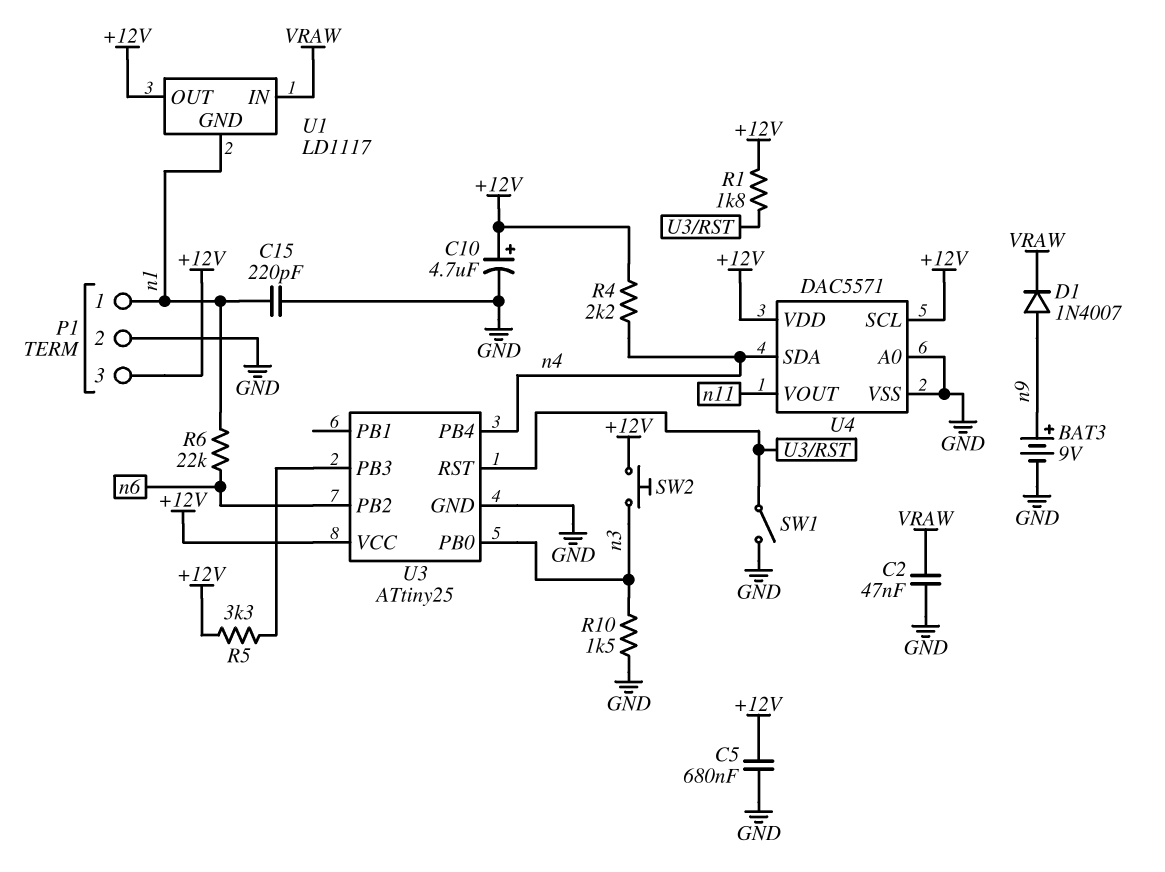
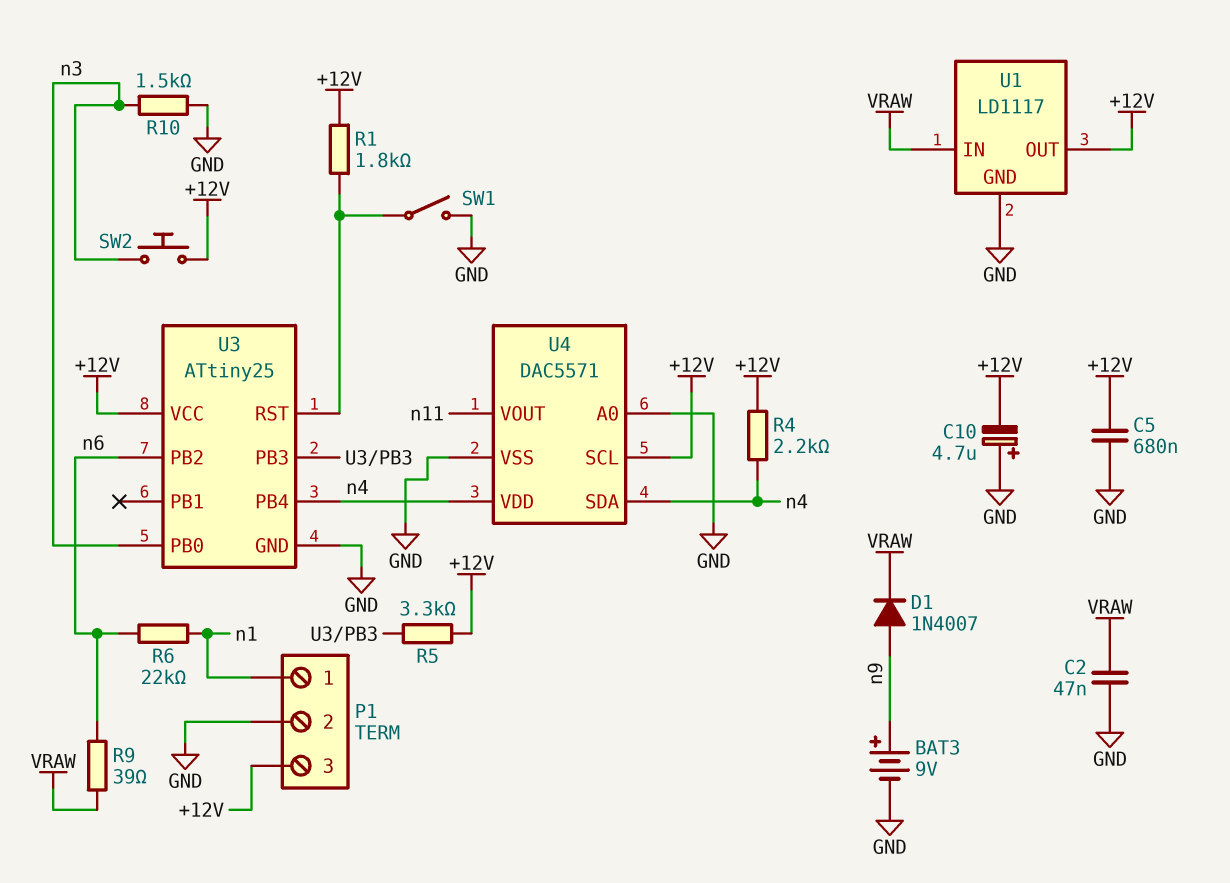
C10: 4.7uF (plus +12V, minus GND) -> 4.7uF (plus GND, minus +12V)
C15: 220pF (GND, n1) -> none
R9: none -> 39 (VRAW, n6)
U1 pin GND: n1 -> GND
U4 pin VDD: +12V -> n4

